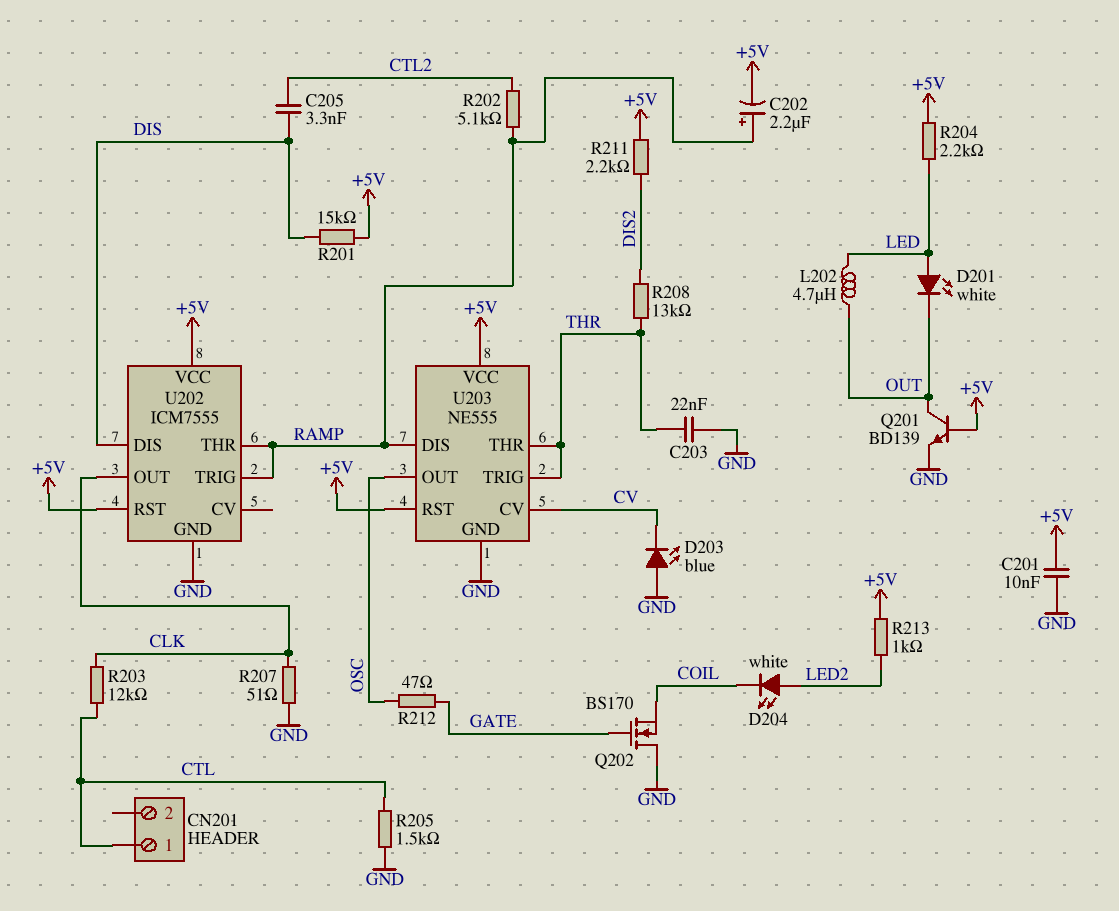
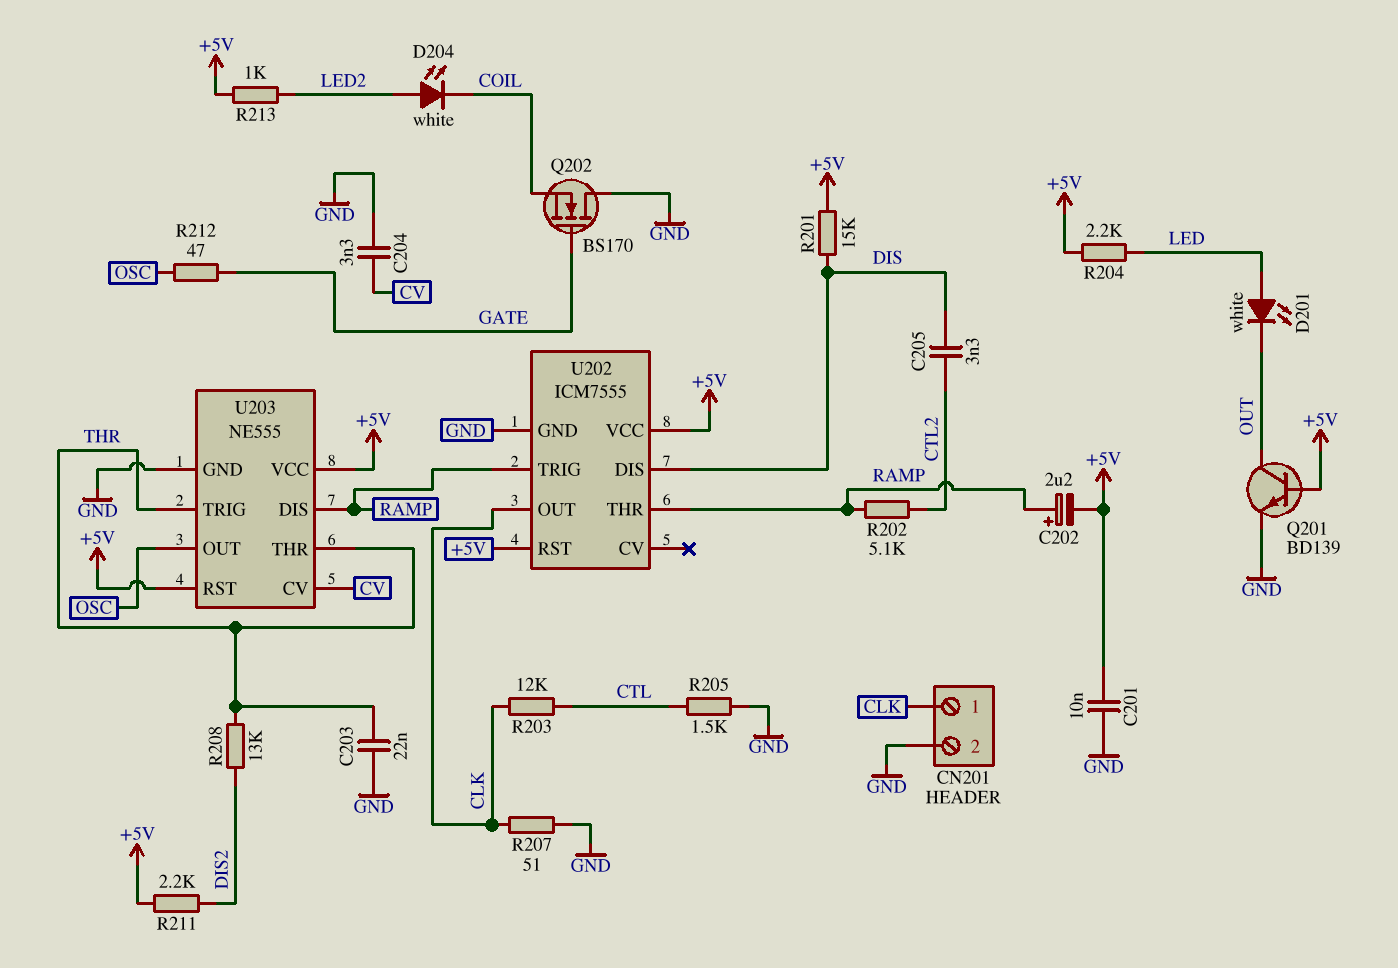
C204: none -> 3.3nF (CV, GND)
CN201 pin 1: CTL -> CLK
CN201 pin 2: none -> GND
D203: LED blue (A GND, K CV) -> none
L202: 4.7uH (LED, OUT) -> none

